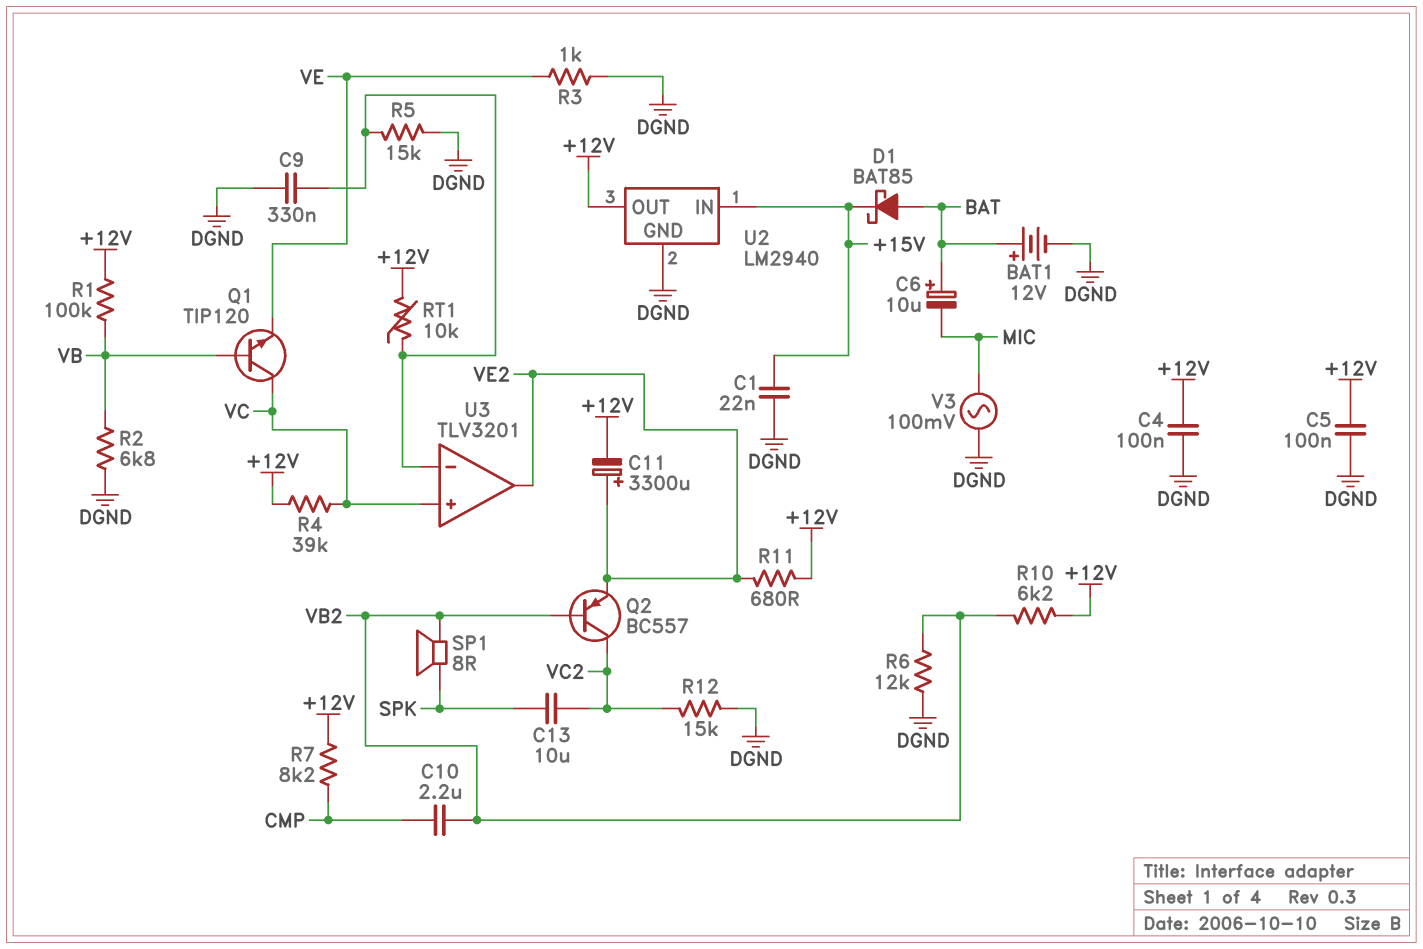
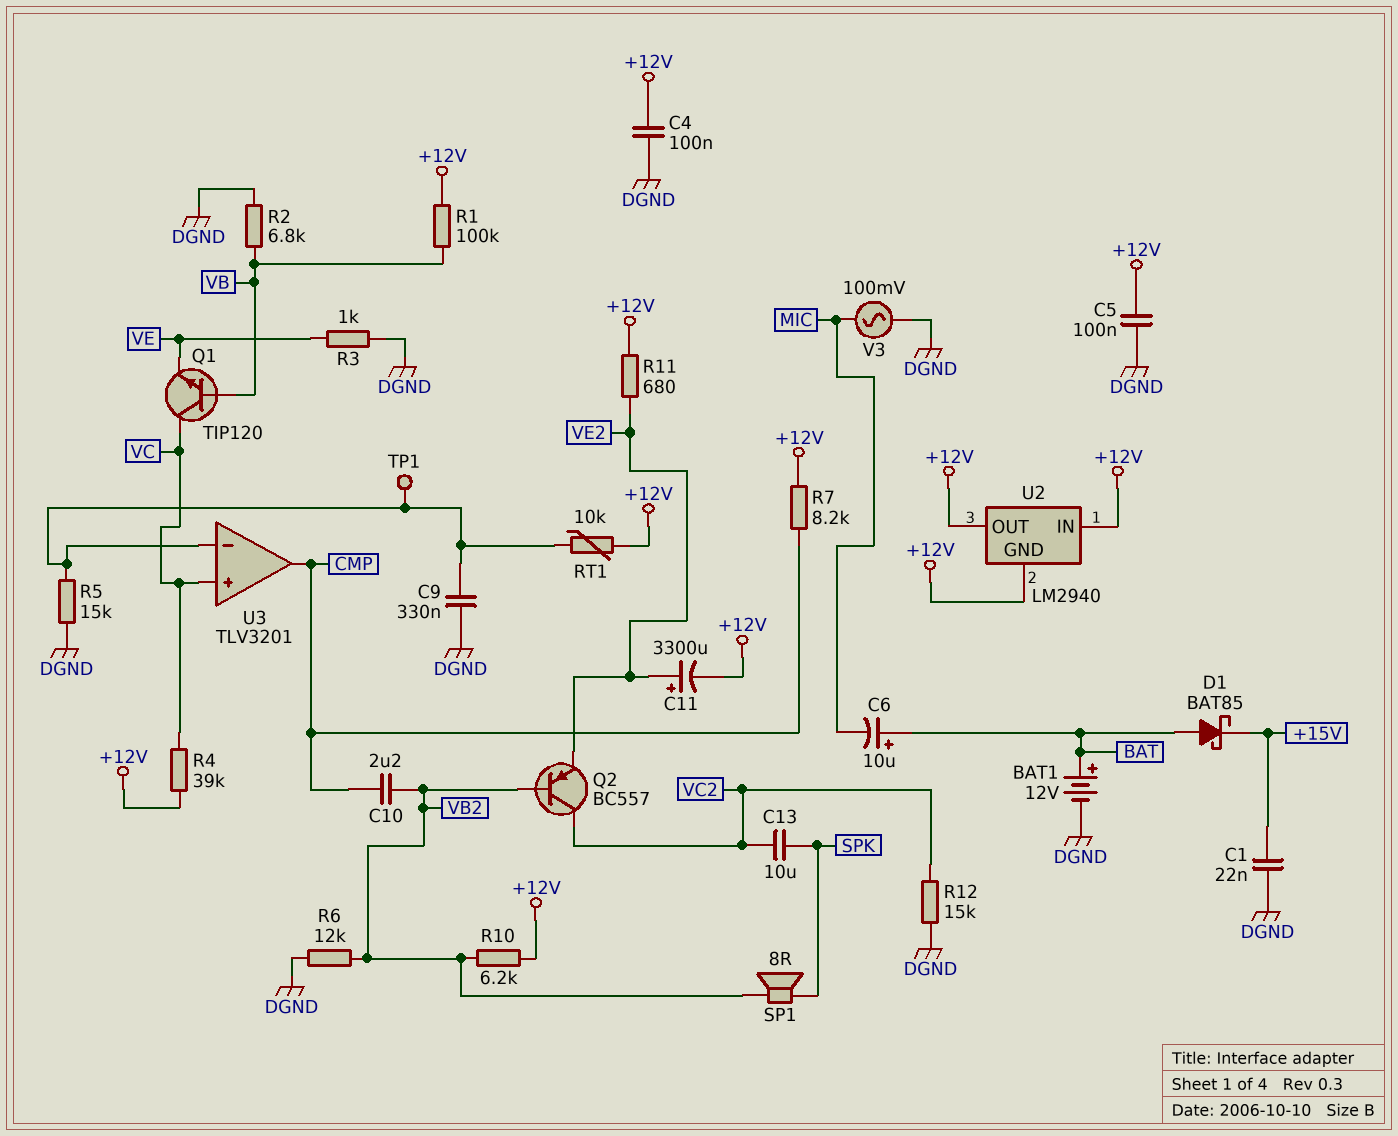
TP1: none -> test point (U3/in-)
U2 pin GND: DGND -> +12V
U2 pin IN: +15V -> +12V
U3 pin out: VE2 -> CMP

